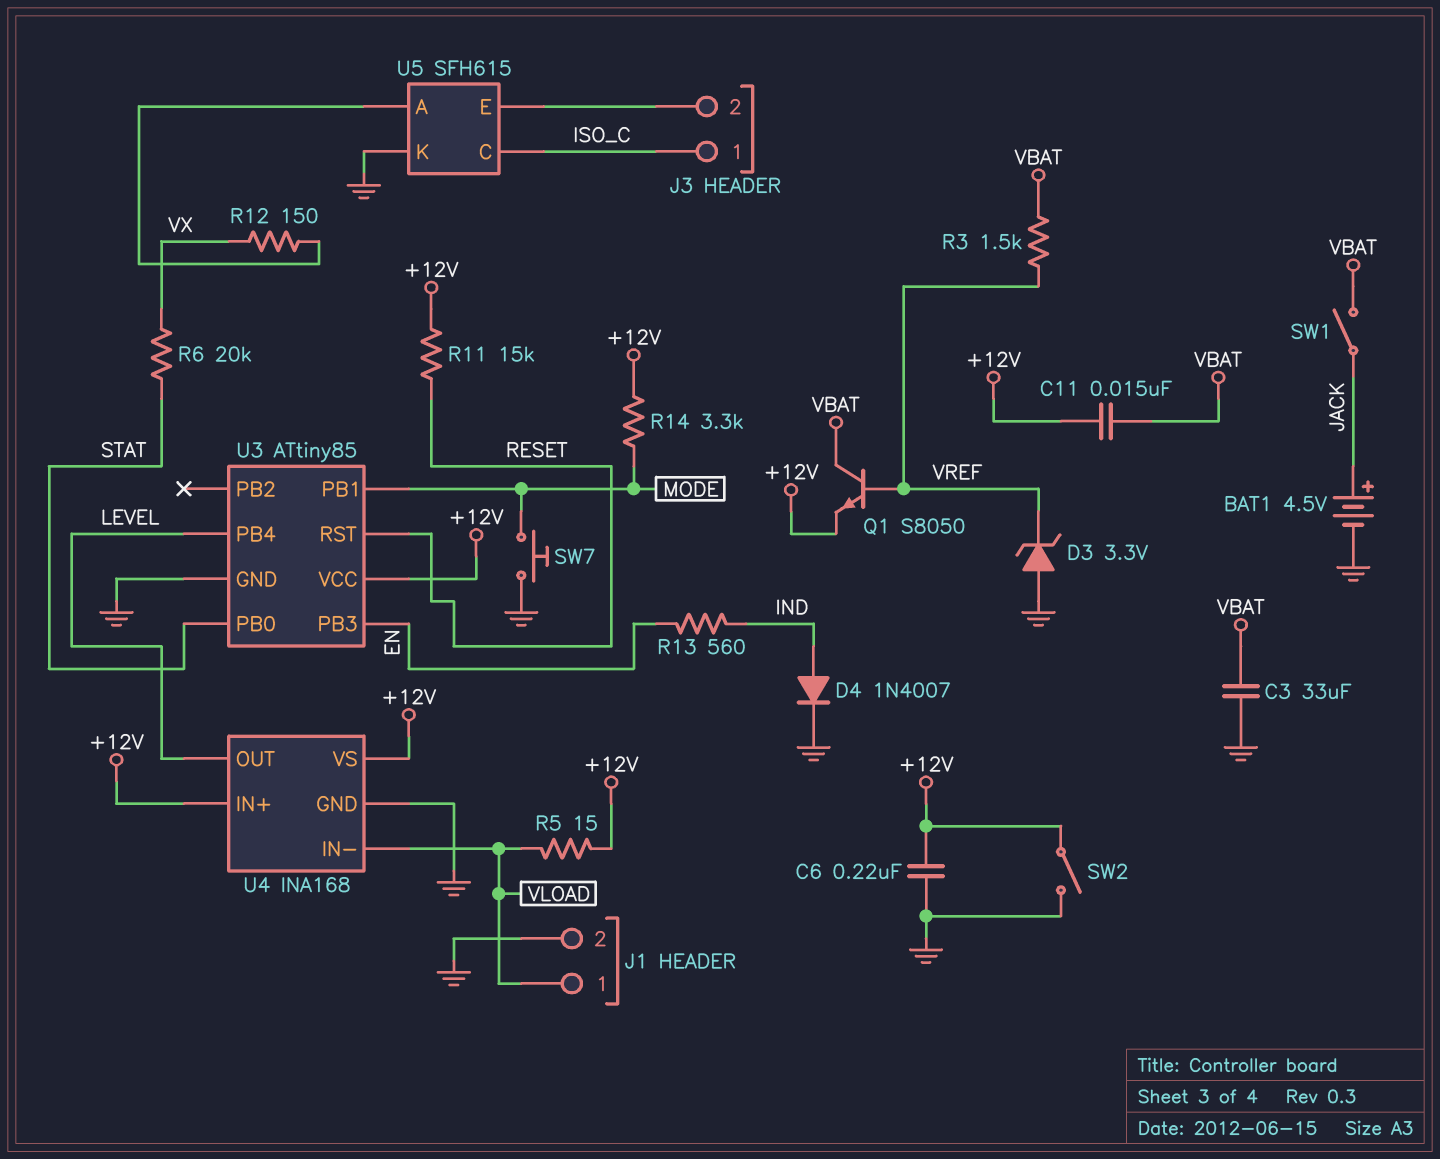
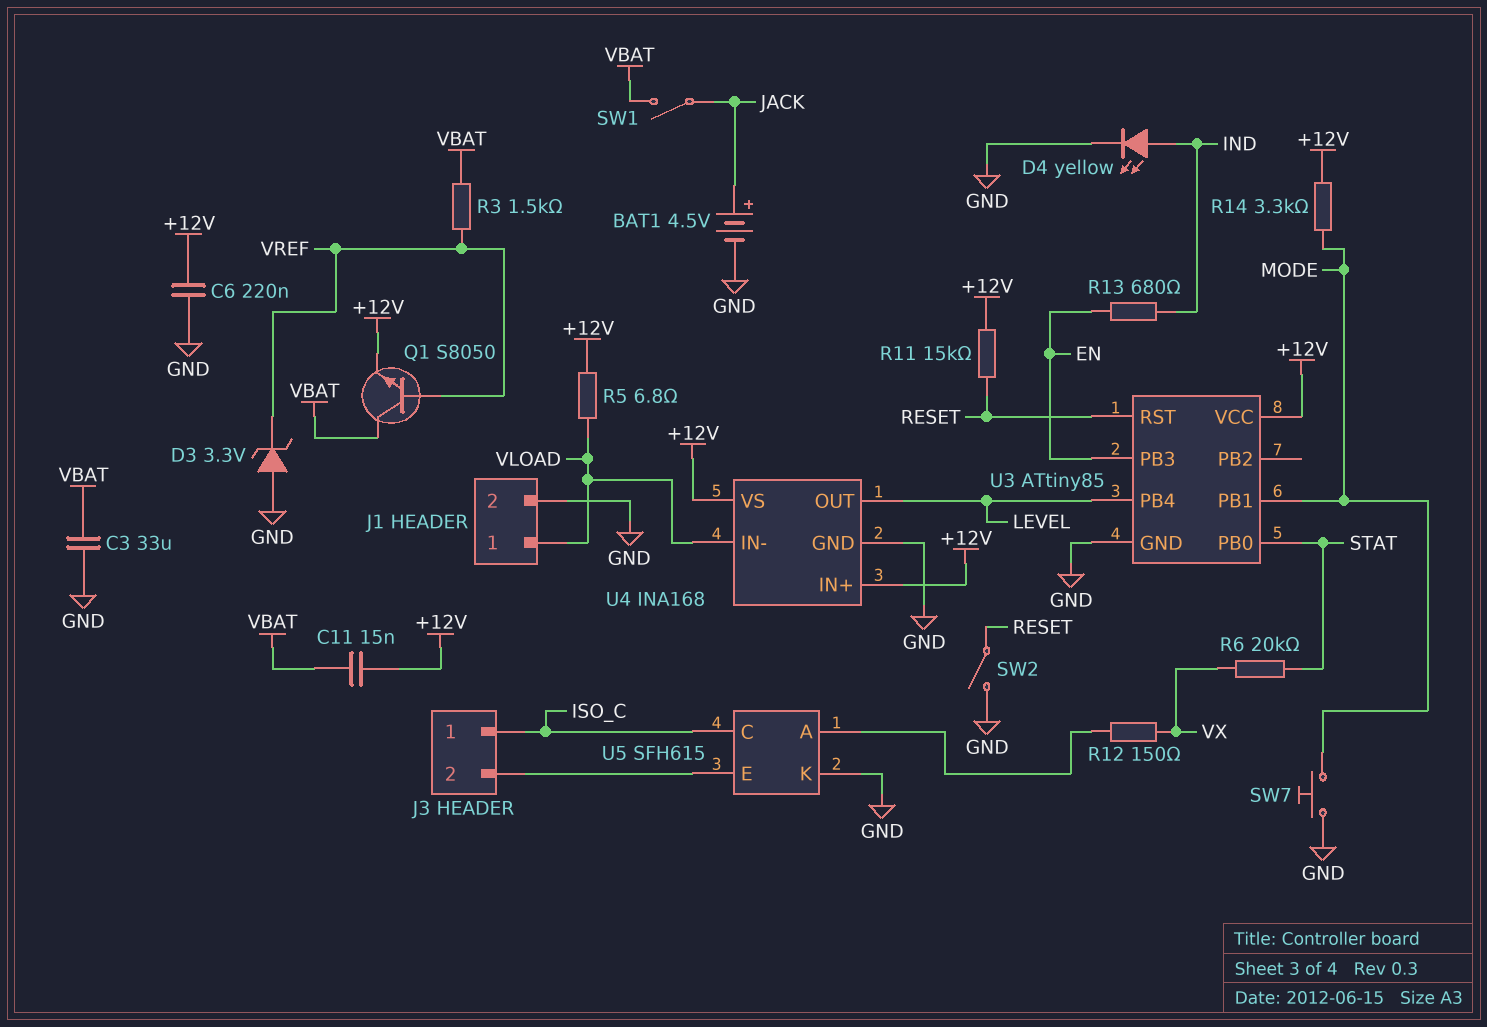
D4: diode 1N4007 (A IND, K GND) -> LED yellow (A IND, K GND)
R5: 15 (+12V, VLOAD) -> 6.8 (+12V, VLOAD)
R13: 560 (EN, IND) -> 680 (EN, IND)
SW2: switch (+12V, GND) -> switch (GND, RESET)

